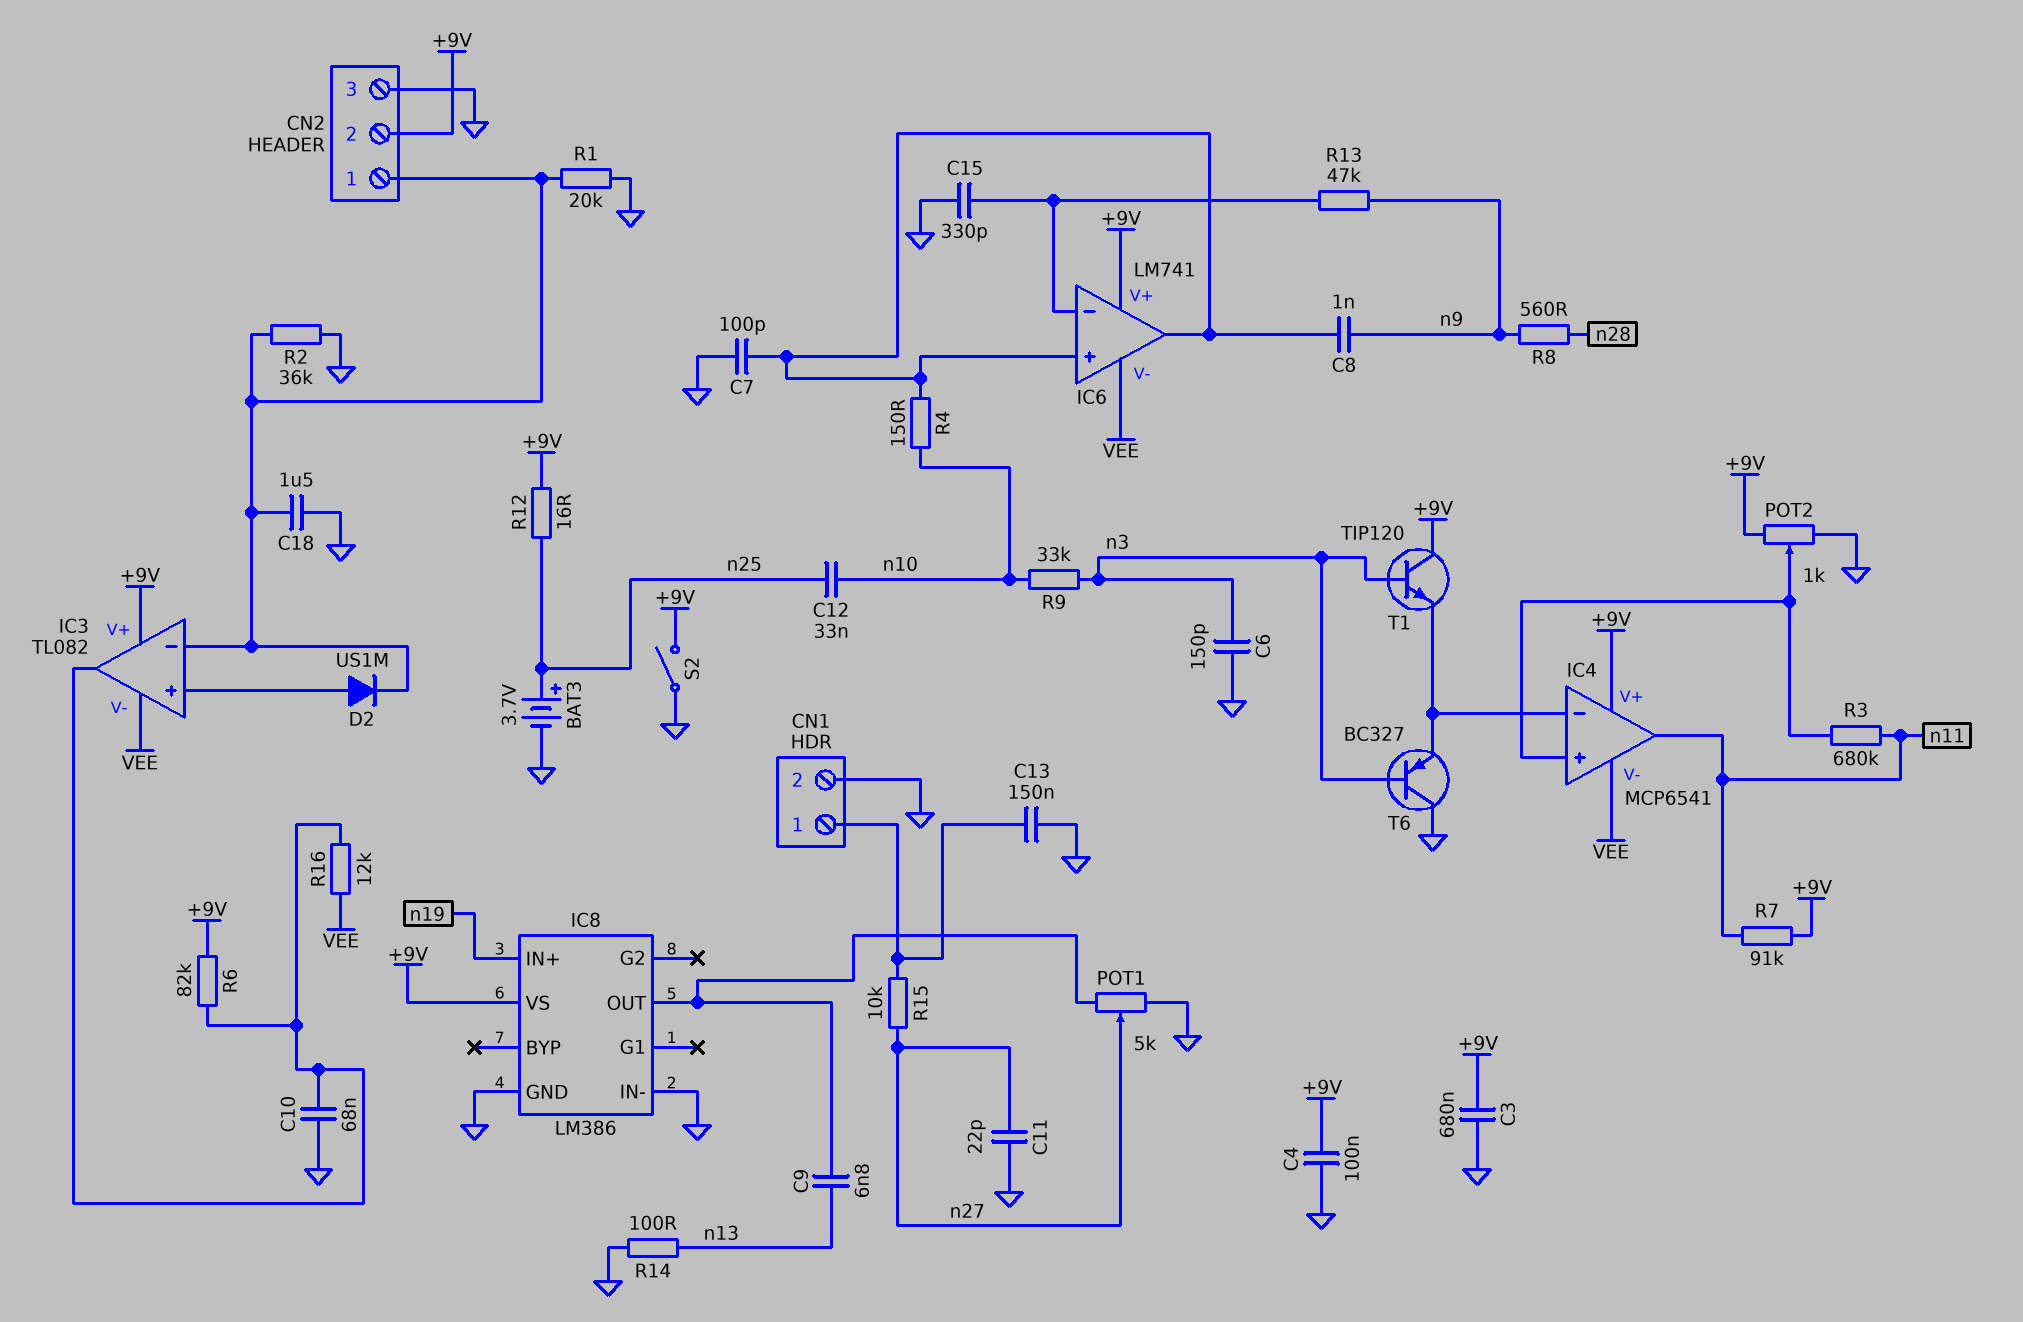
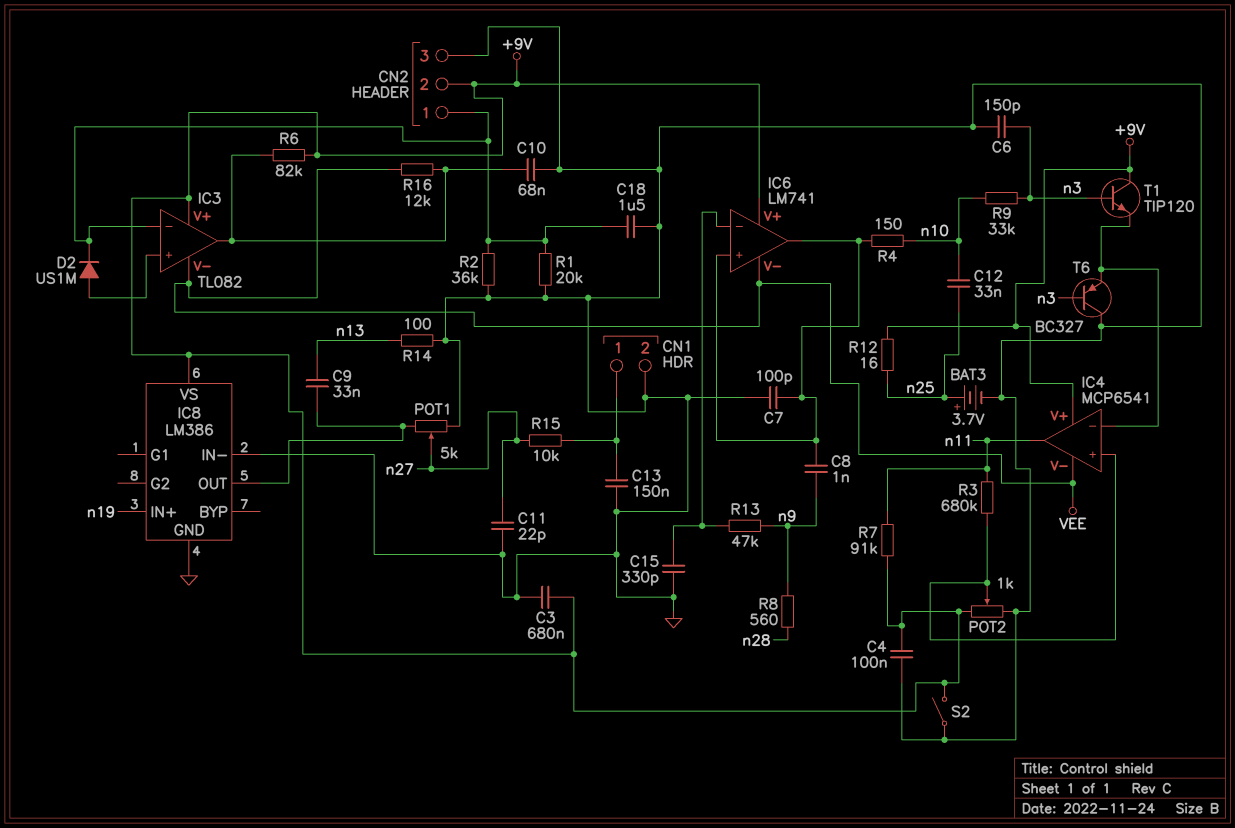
C9: 6.8nF (IC8/OUT, n13) -> 33nF (IC8/OUT, n13)

